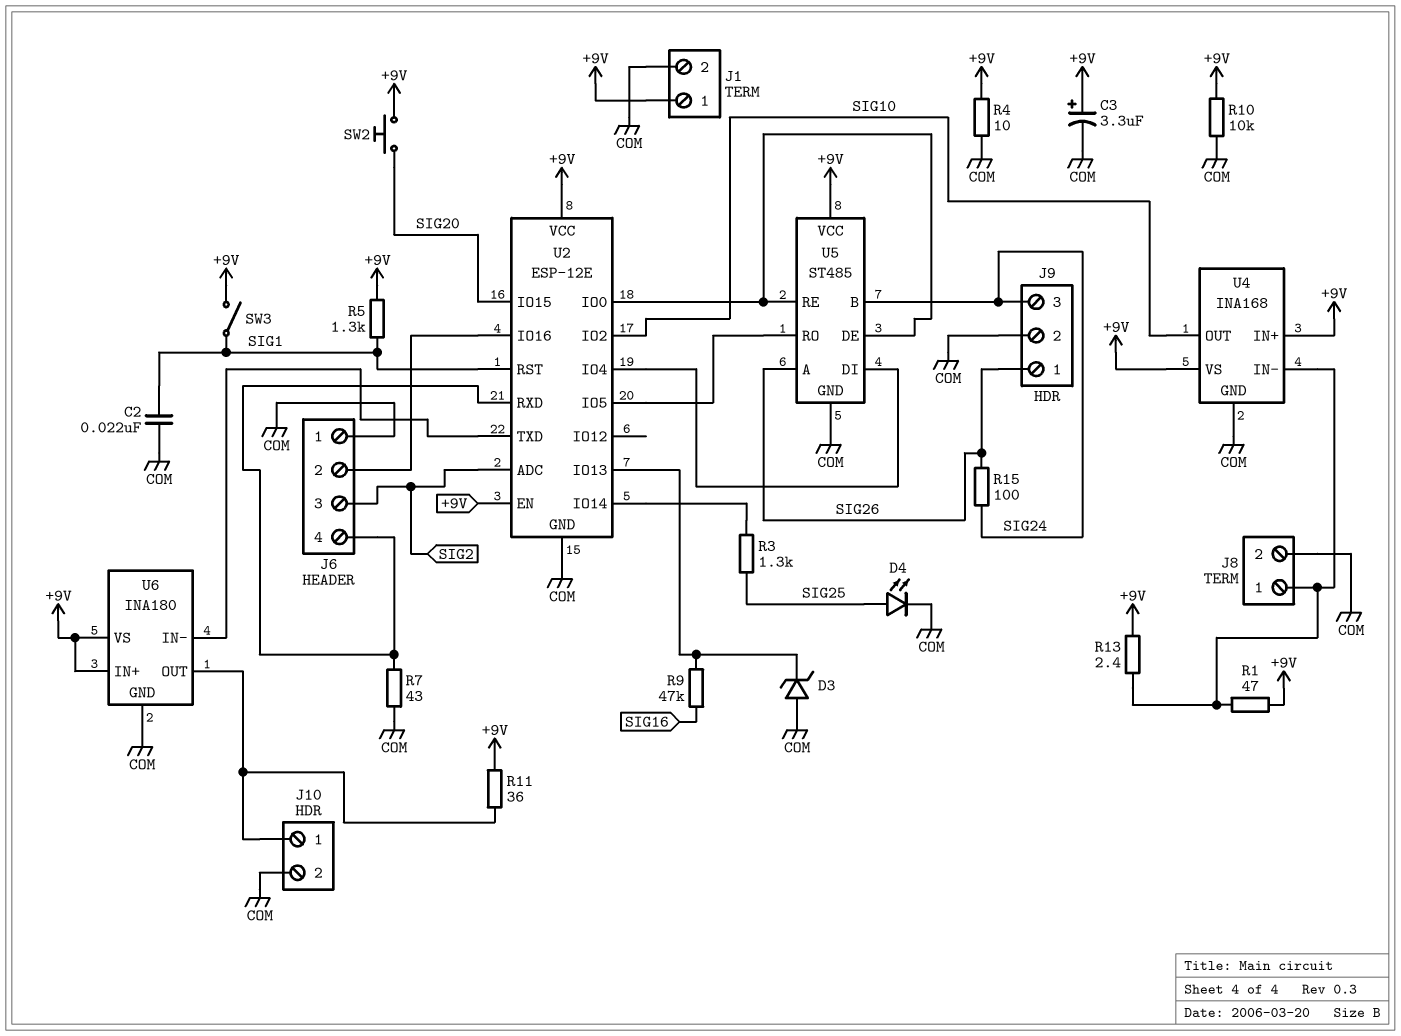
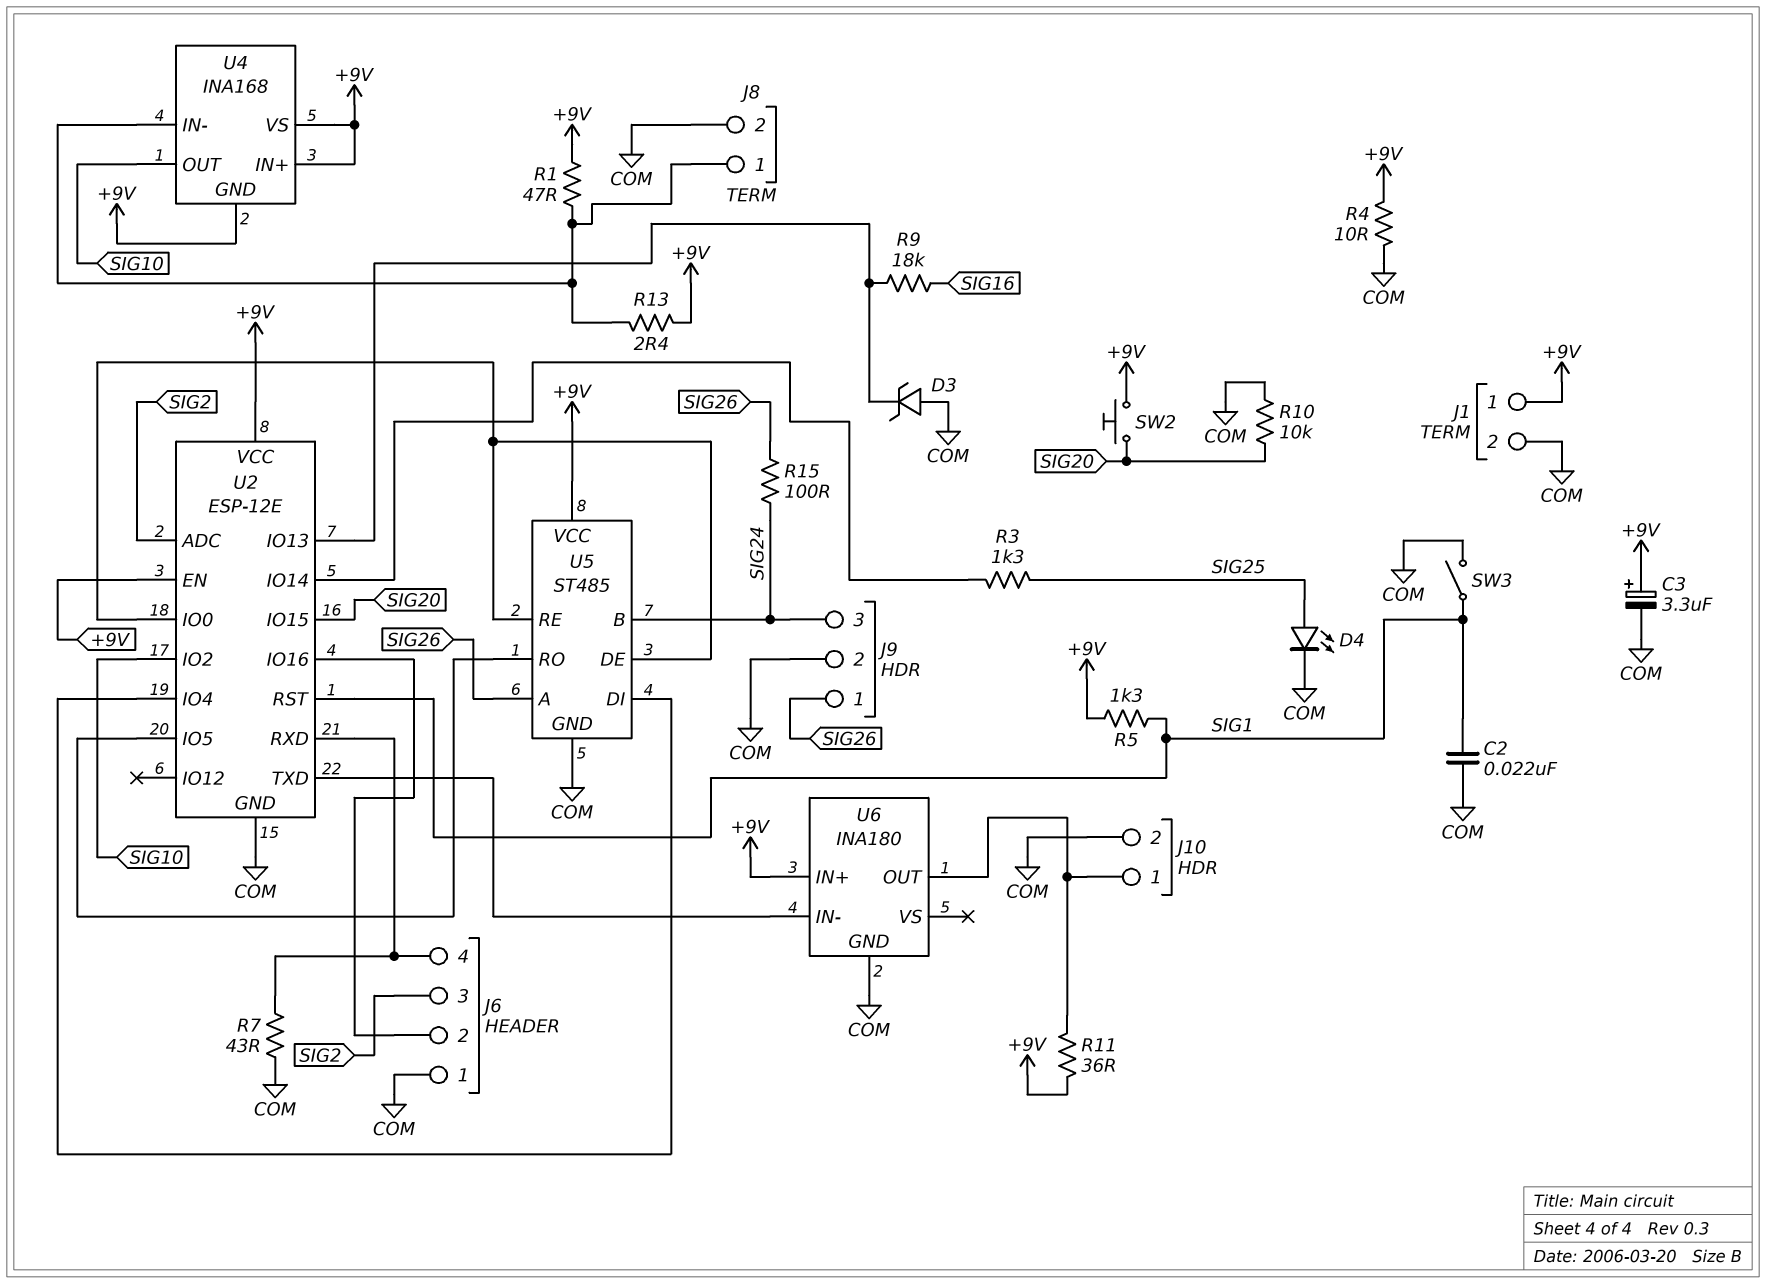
R9: 47k (SIG16, U2/IO13) -> 18k (SIG16, U2/IO13)
R10: 10k (+9V, COM) -> 10k (COM, SIG20)
SW3: switch (+9V, SIG1) -> switch (COM, SIG1)
U4 pin GND: COM -> +9V
U6 pin VS: +9V -> none

